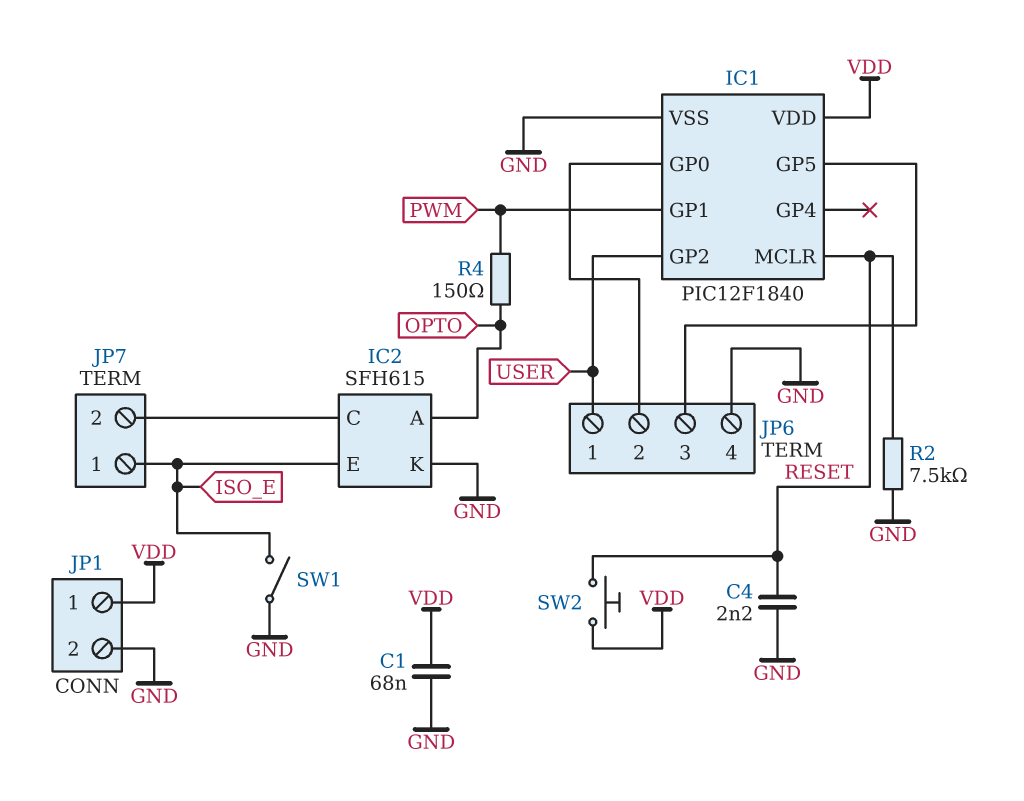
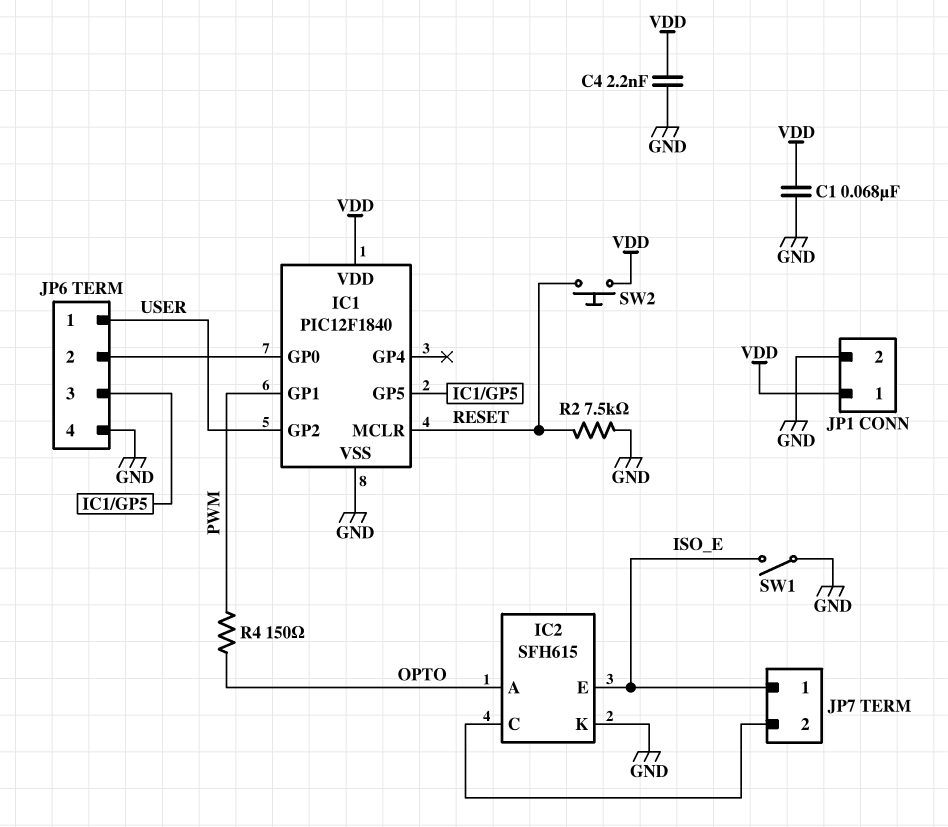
C4: 2.2nF (GND, RESET) -> 2.2nF (GND, VDD)

